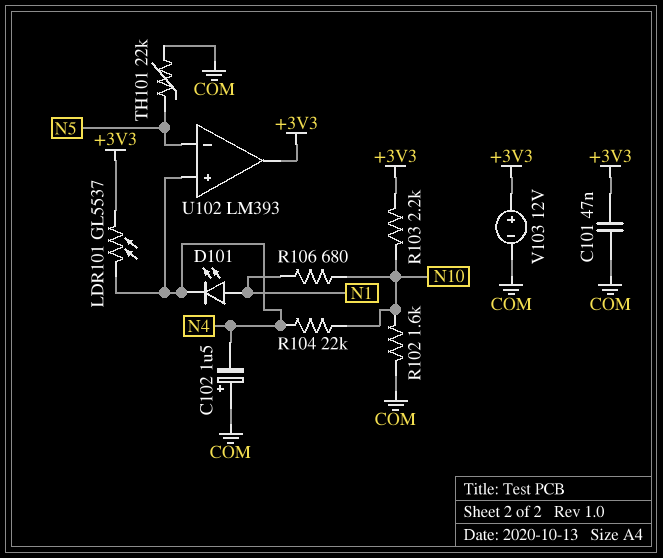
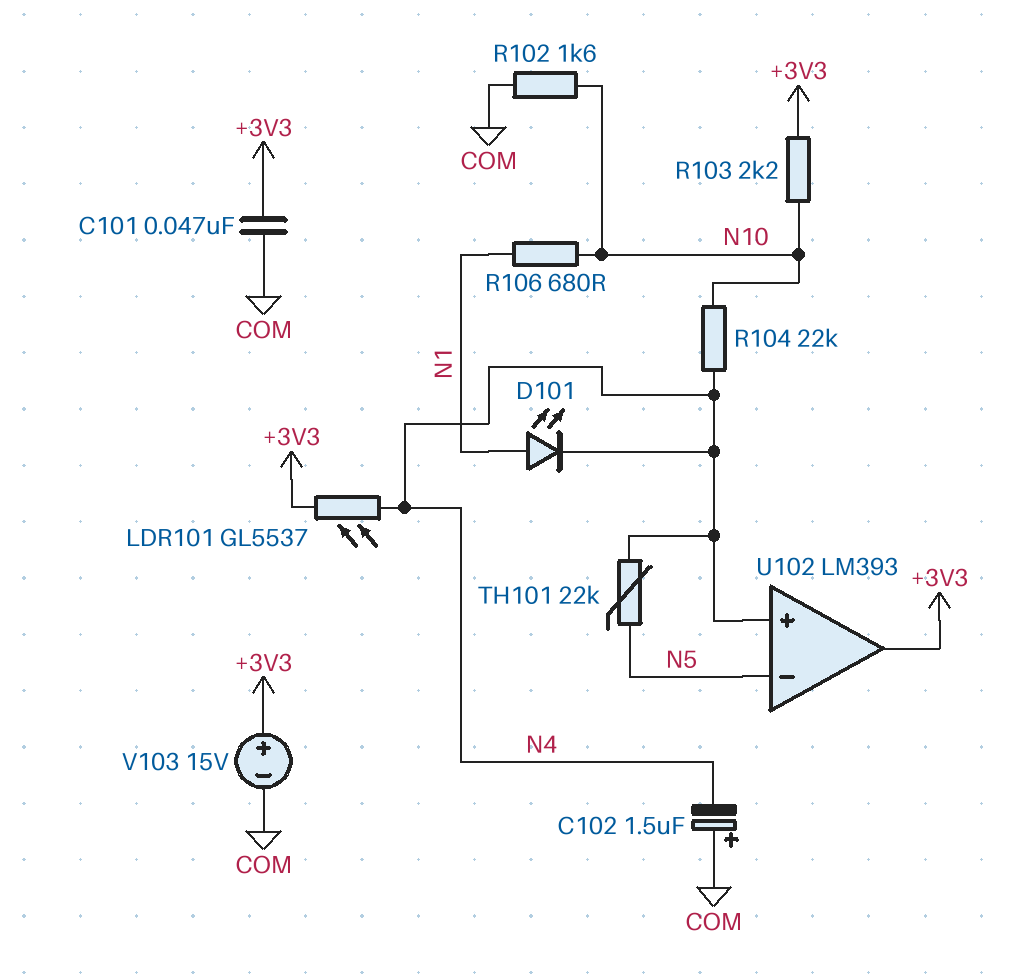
TH101: 22k (COM, N5) -> 22k (N4, N5)
V103: 12V (plus +3V3, minus COM) -> 15V (plus +3V3, minus COM)

